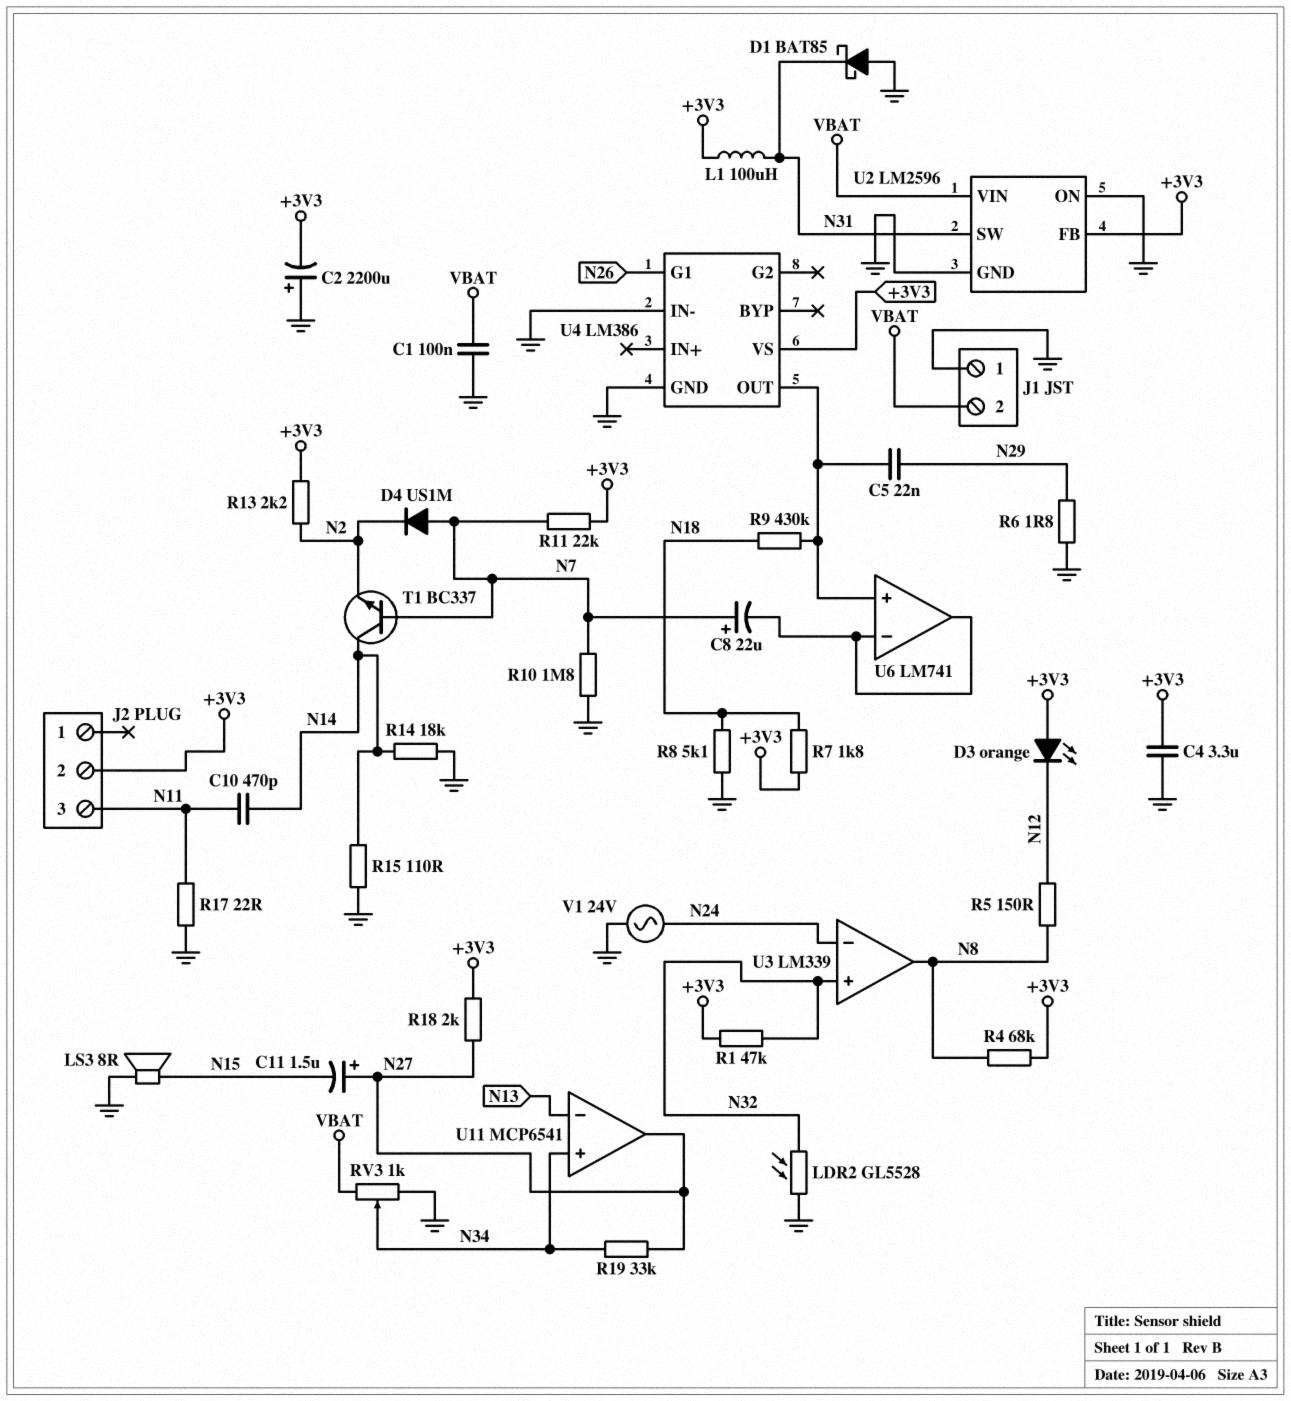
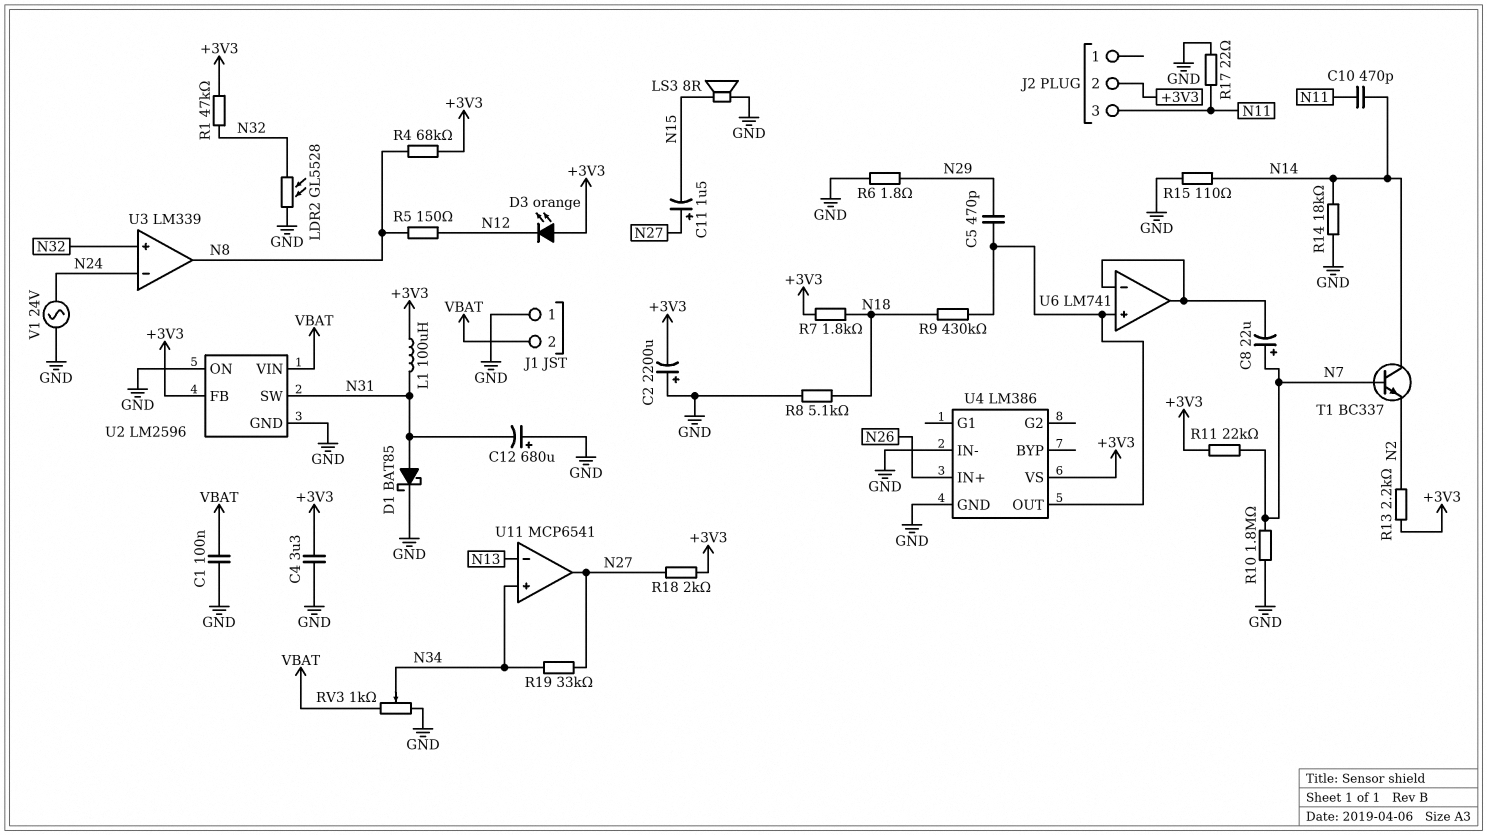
C5: 22nF (N29, U4/OUT) -> 470pF (N29, U4/OUT)
C12: none -> 680uF (plus GND, minus N31)
D1: schottky BAT85 (A GND, K N31) -> schottky BAT85 (A N31, K GND)
D4: diode US1M (A N7, K N2) -> none
U4 pin G1: N26 -> none
U4 pin IN+: none -> N26

